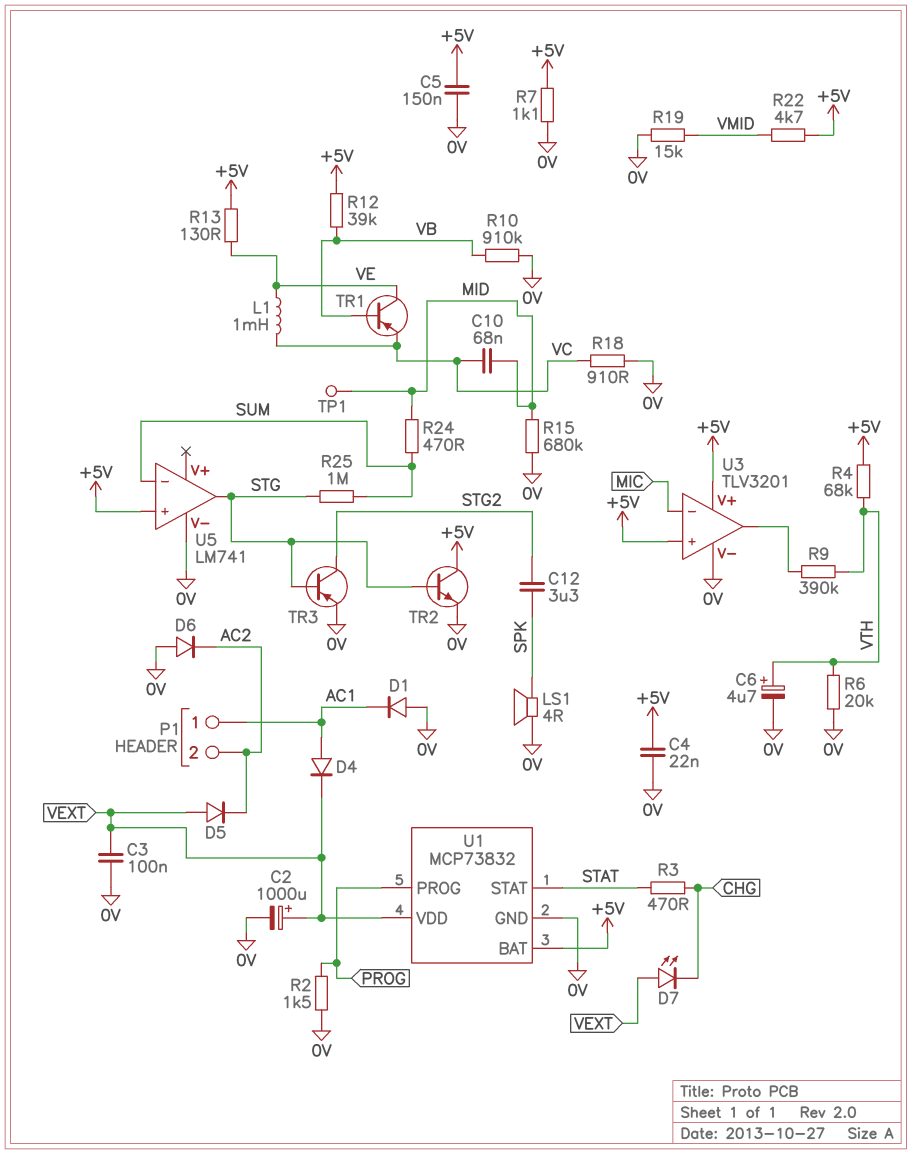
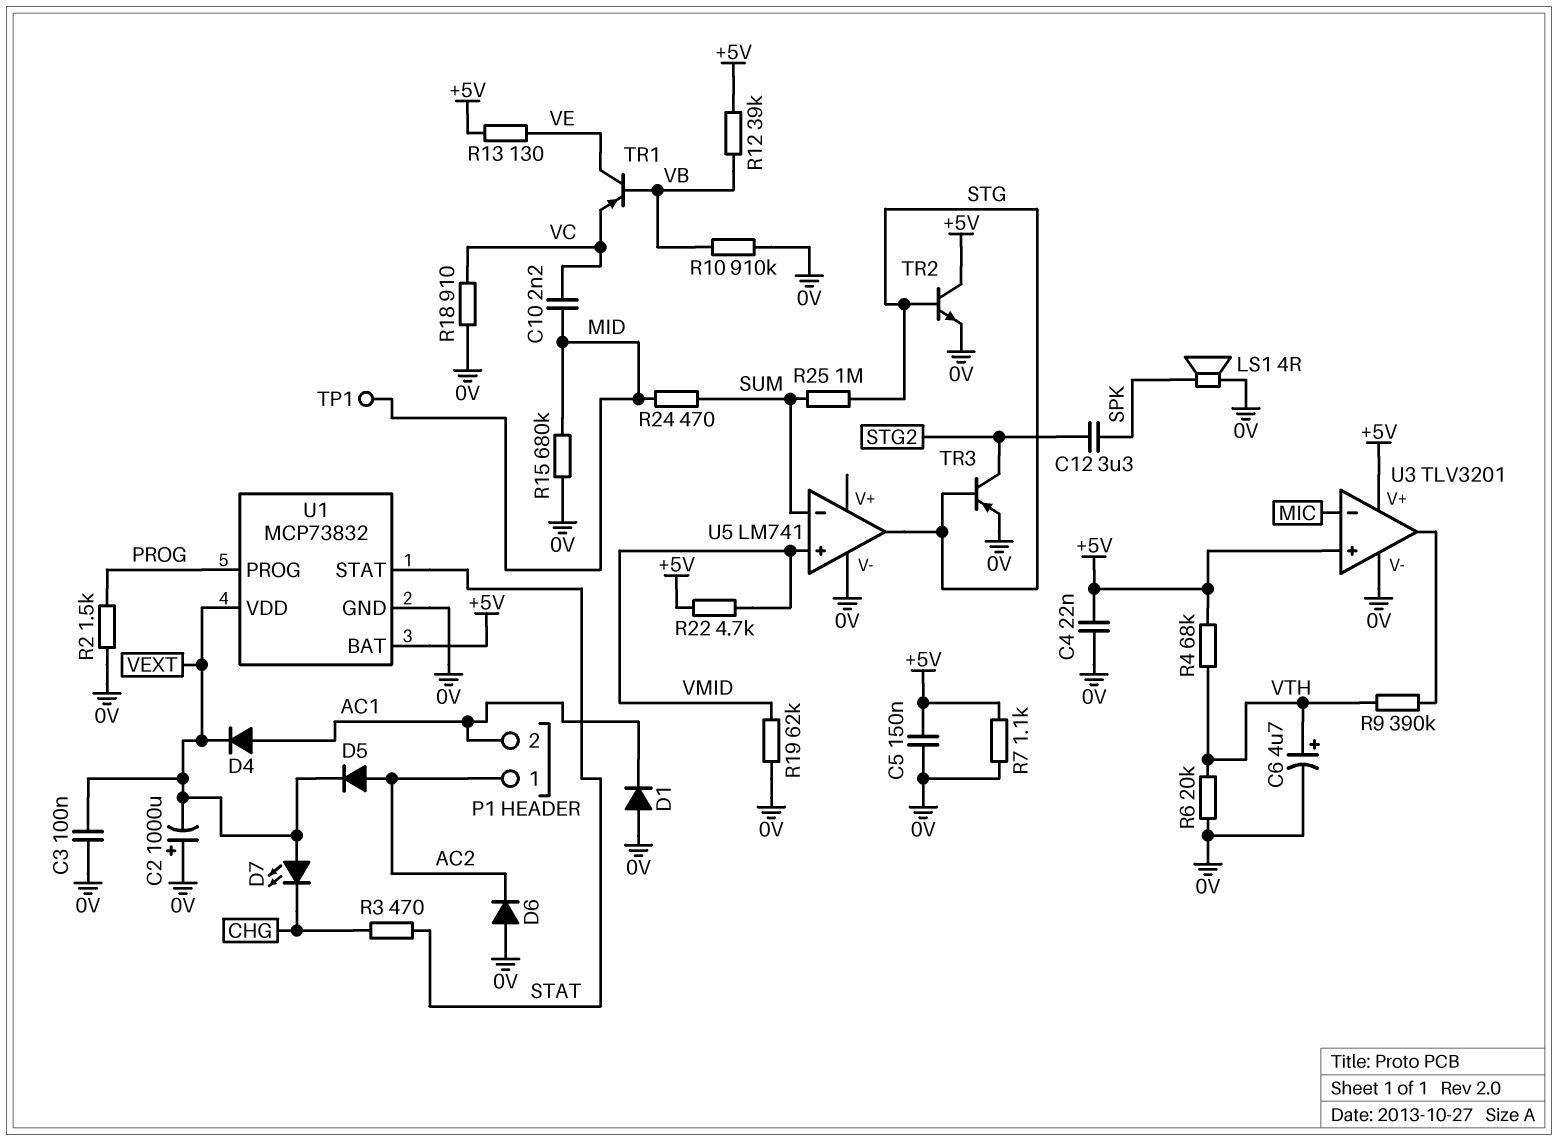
C2: 1000uF (plus VEXT, minus 0V) -> 1000uF (plus 0V, minus VEXT)
C10: 68nF (MID, VC) -> 2.2nF (MID, VC)
D5: diode (A VEXT, K AC2) -> diode (A AC2, K VEXT)
L1: 1mH (VC, VE) -> none
P1 pin 1: AC1 -> AC2
P1 pin 2: AC2 -> AC1
R19: 15k (0V, VMID) -> 62k (0V, VMID)
U5 pin in+: +5V -> VMID

